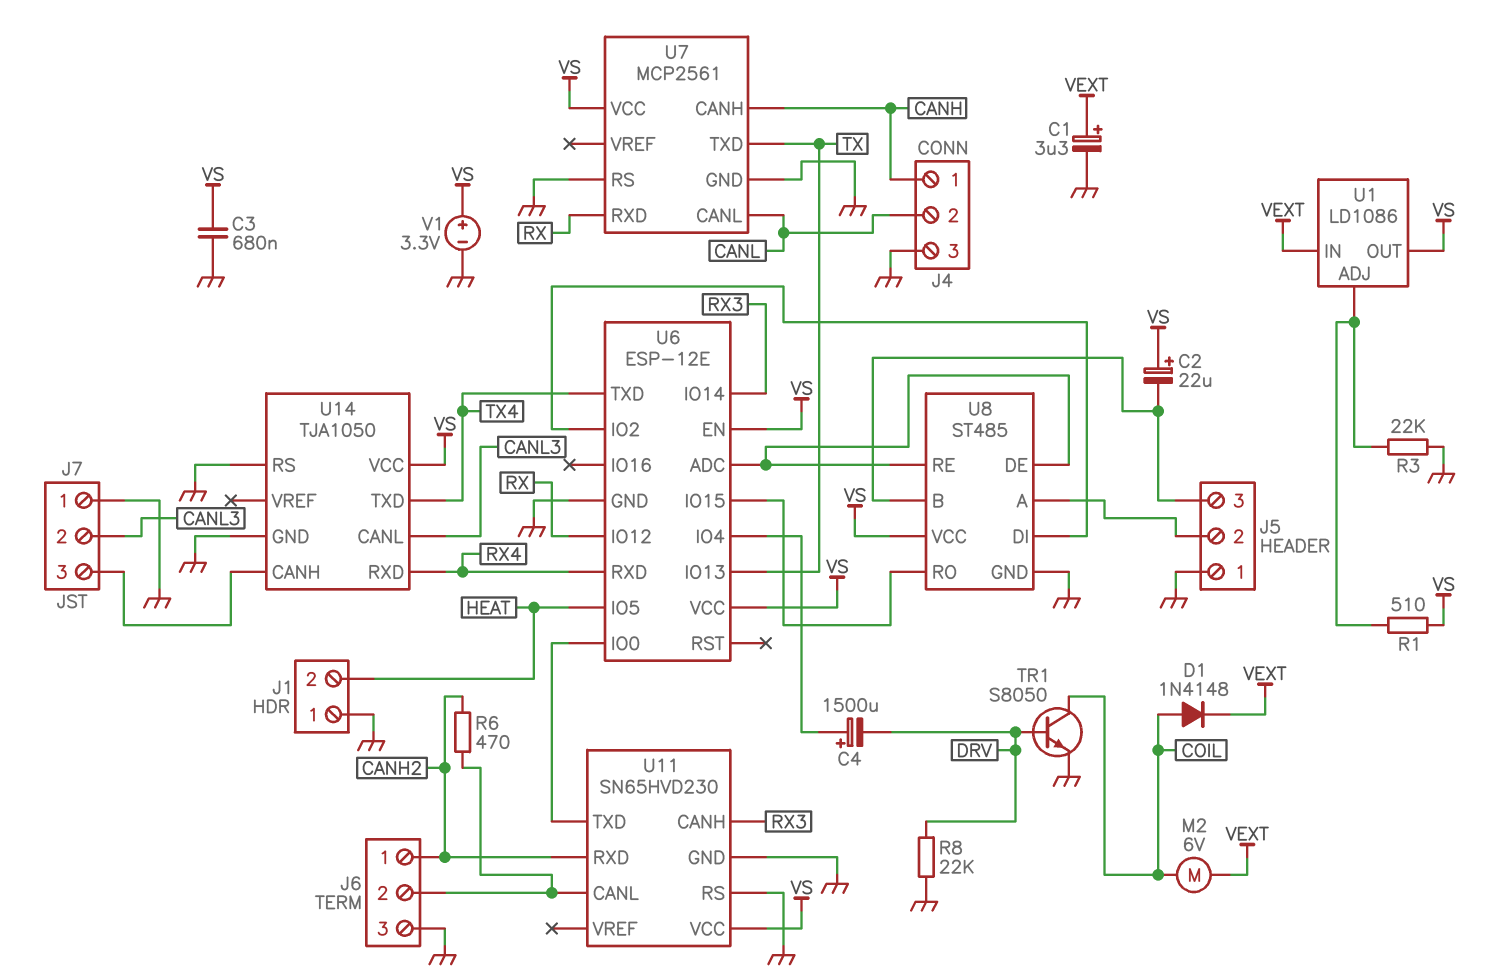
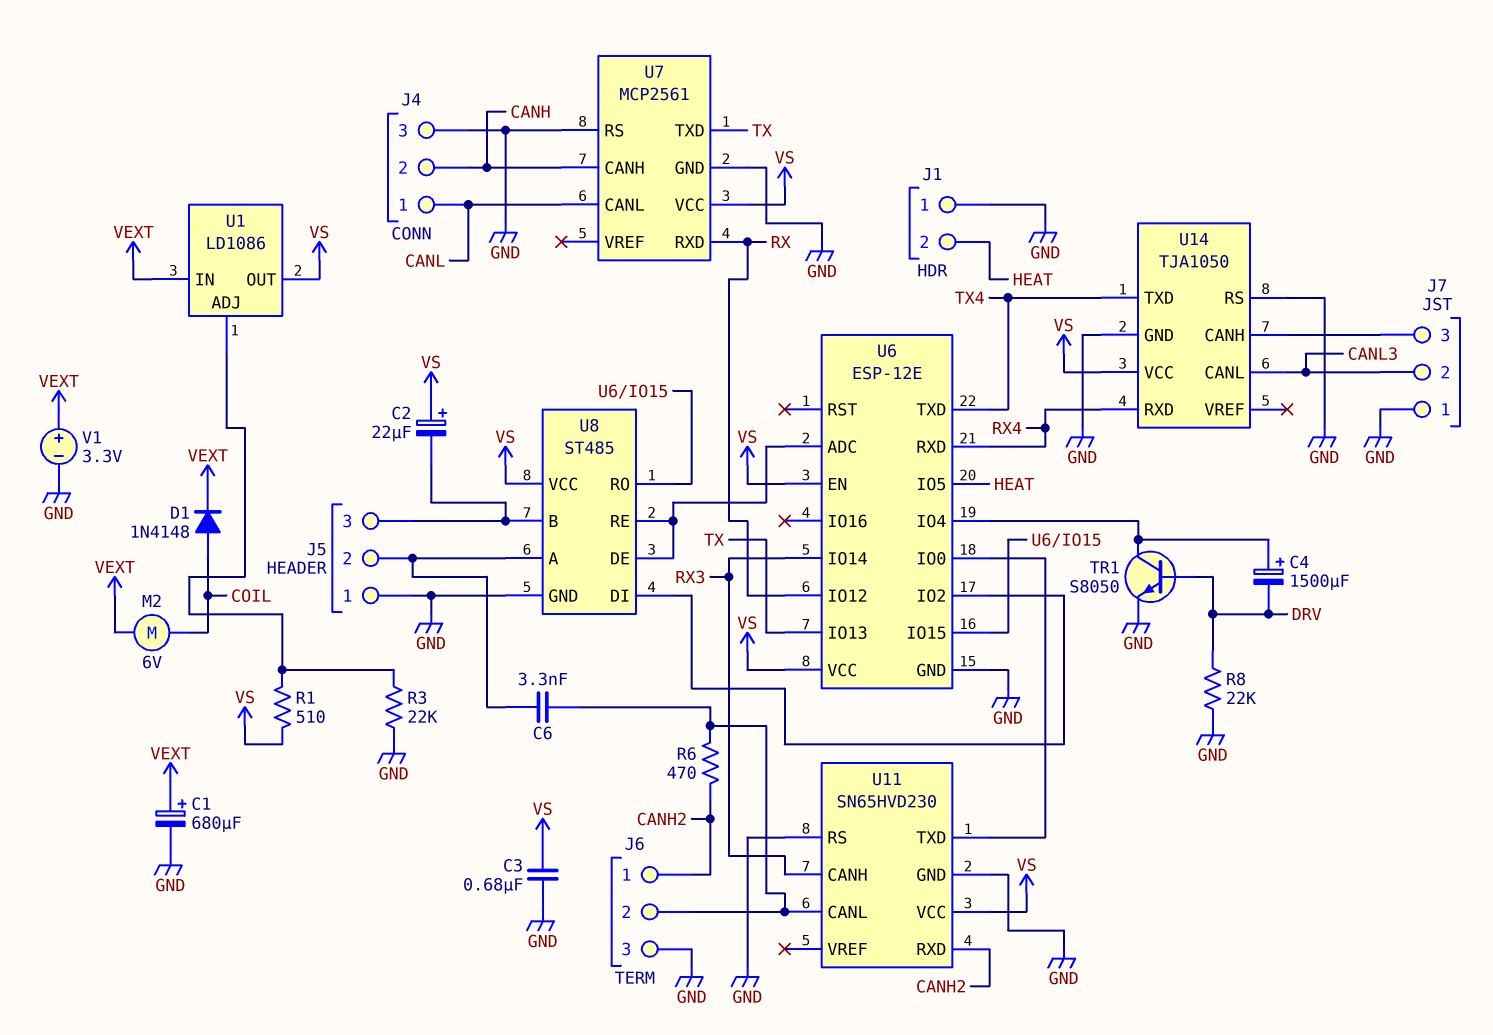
C1: 3.3uF (plus VEXT, minus GND) -> 680uF (plus VEXT, minus GND)
C6: none -> 3.3nF (J5/2, J6/2)
J4 pin 1: CANH -> CANL
J4 pin 2: CANL -> CANH
TR1: NPN S8050 (B DRV, C COIL, E GND) -> NPN S8050 (B DRV, C U6/IO4, E GND)
V1: 3.3V (plus VS, minus GND) -> 3.3V (plus VEXT, minus GND)

